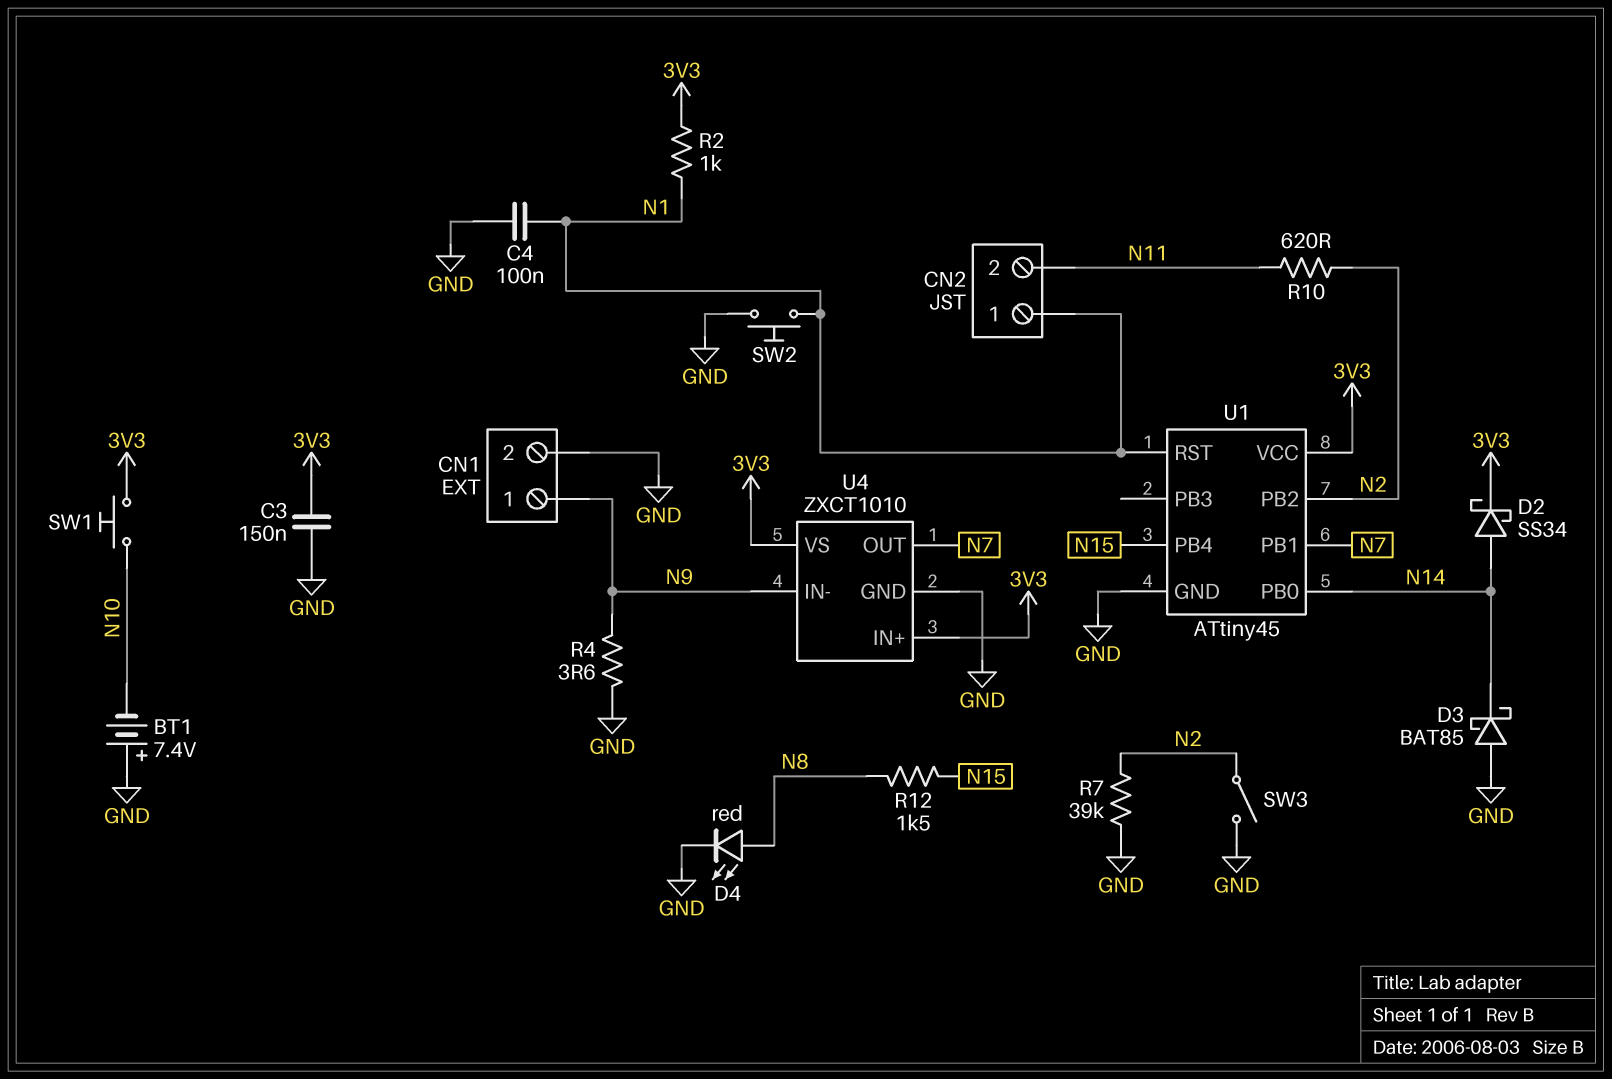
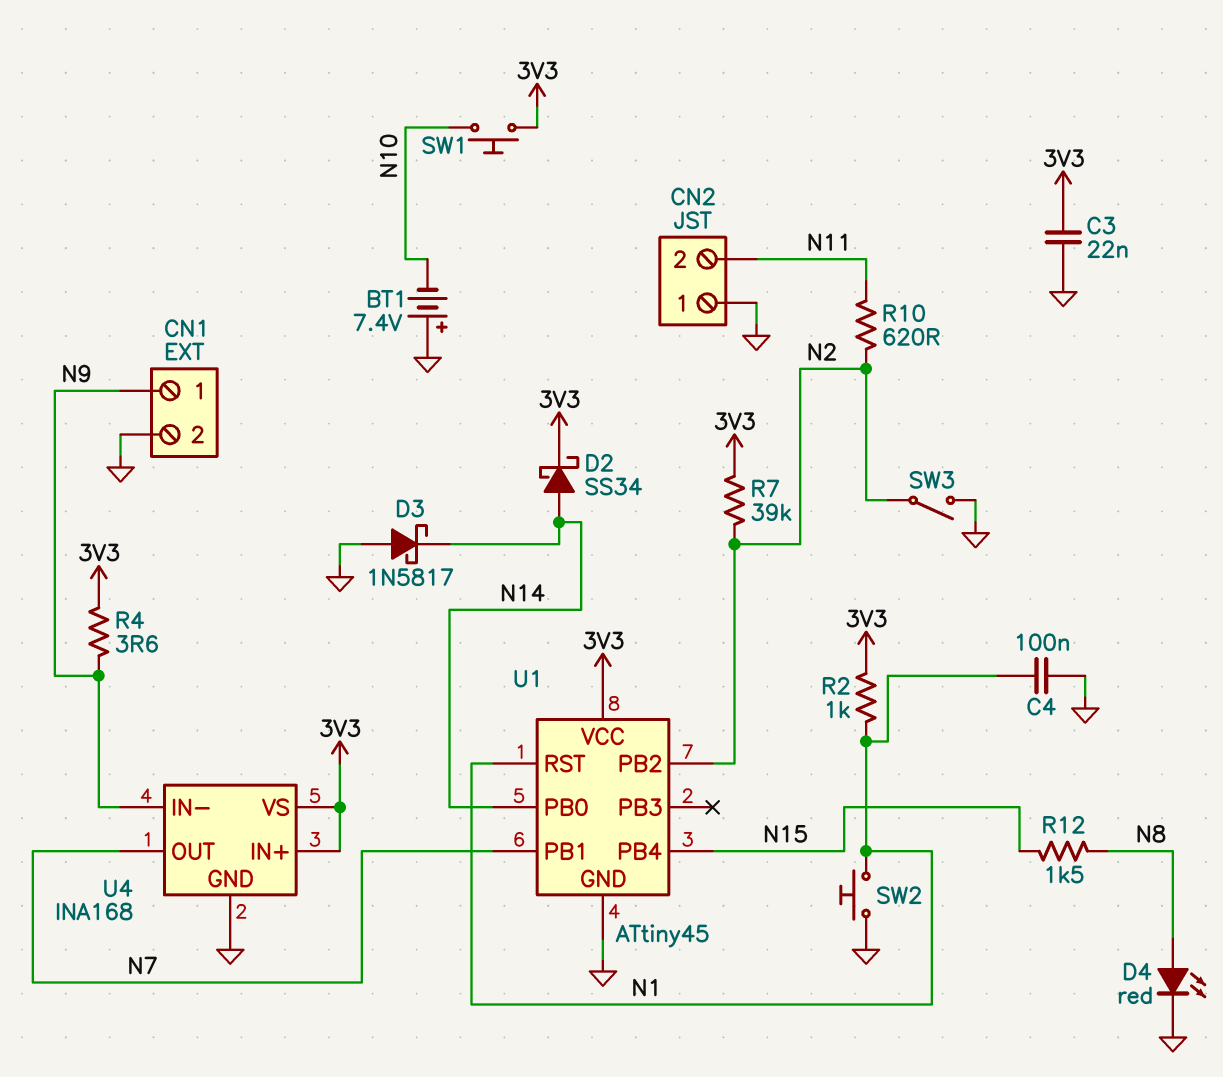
C3: 150nF (3V3, GND) -> 22nF (3V3, GND)
CN2 pin 1: N1 -> GND
D3: schottky BAT85 (A GND, K N14) -> schottky 1N5817 (A GND, K N14)
R4: 3.6 (GND, N9) -> 3.6 (3V3, N9)
R7: 39k (GND, N2) -> 39k (3V3, N2)
U4: ZXCT1010 -> INA168

